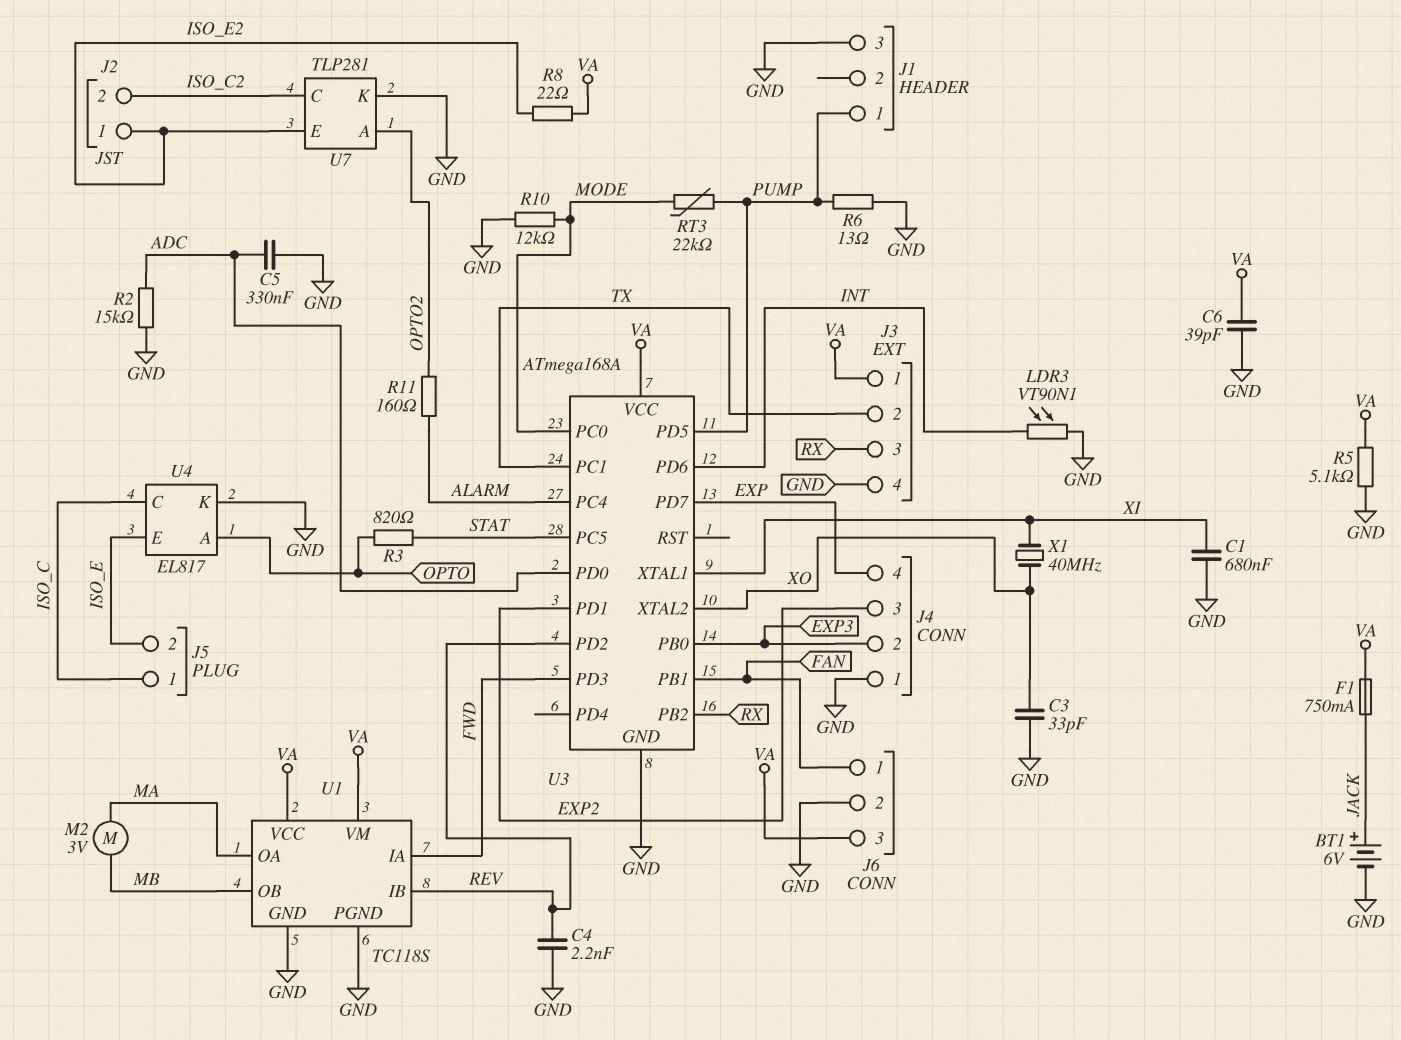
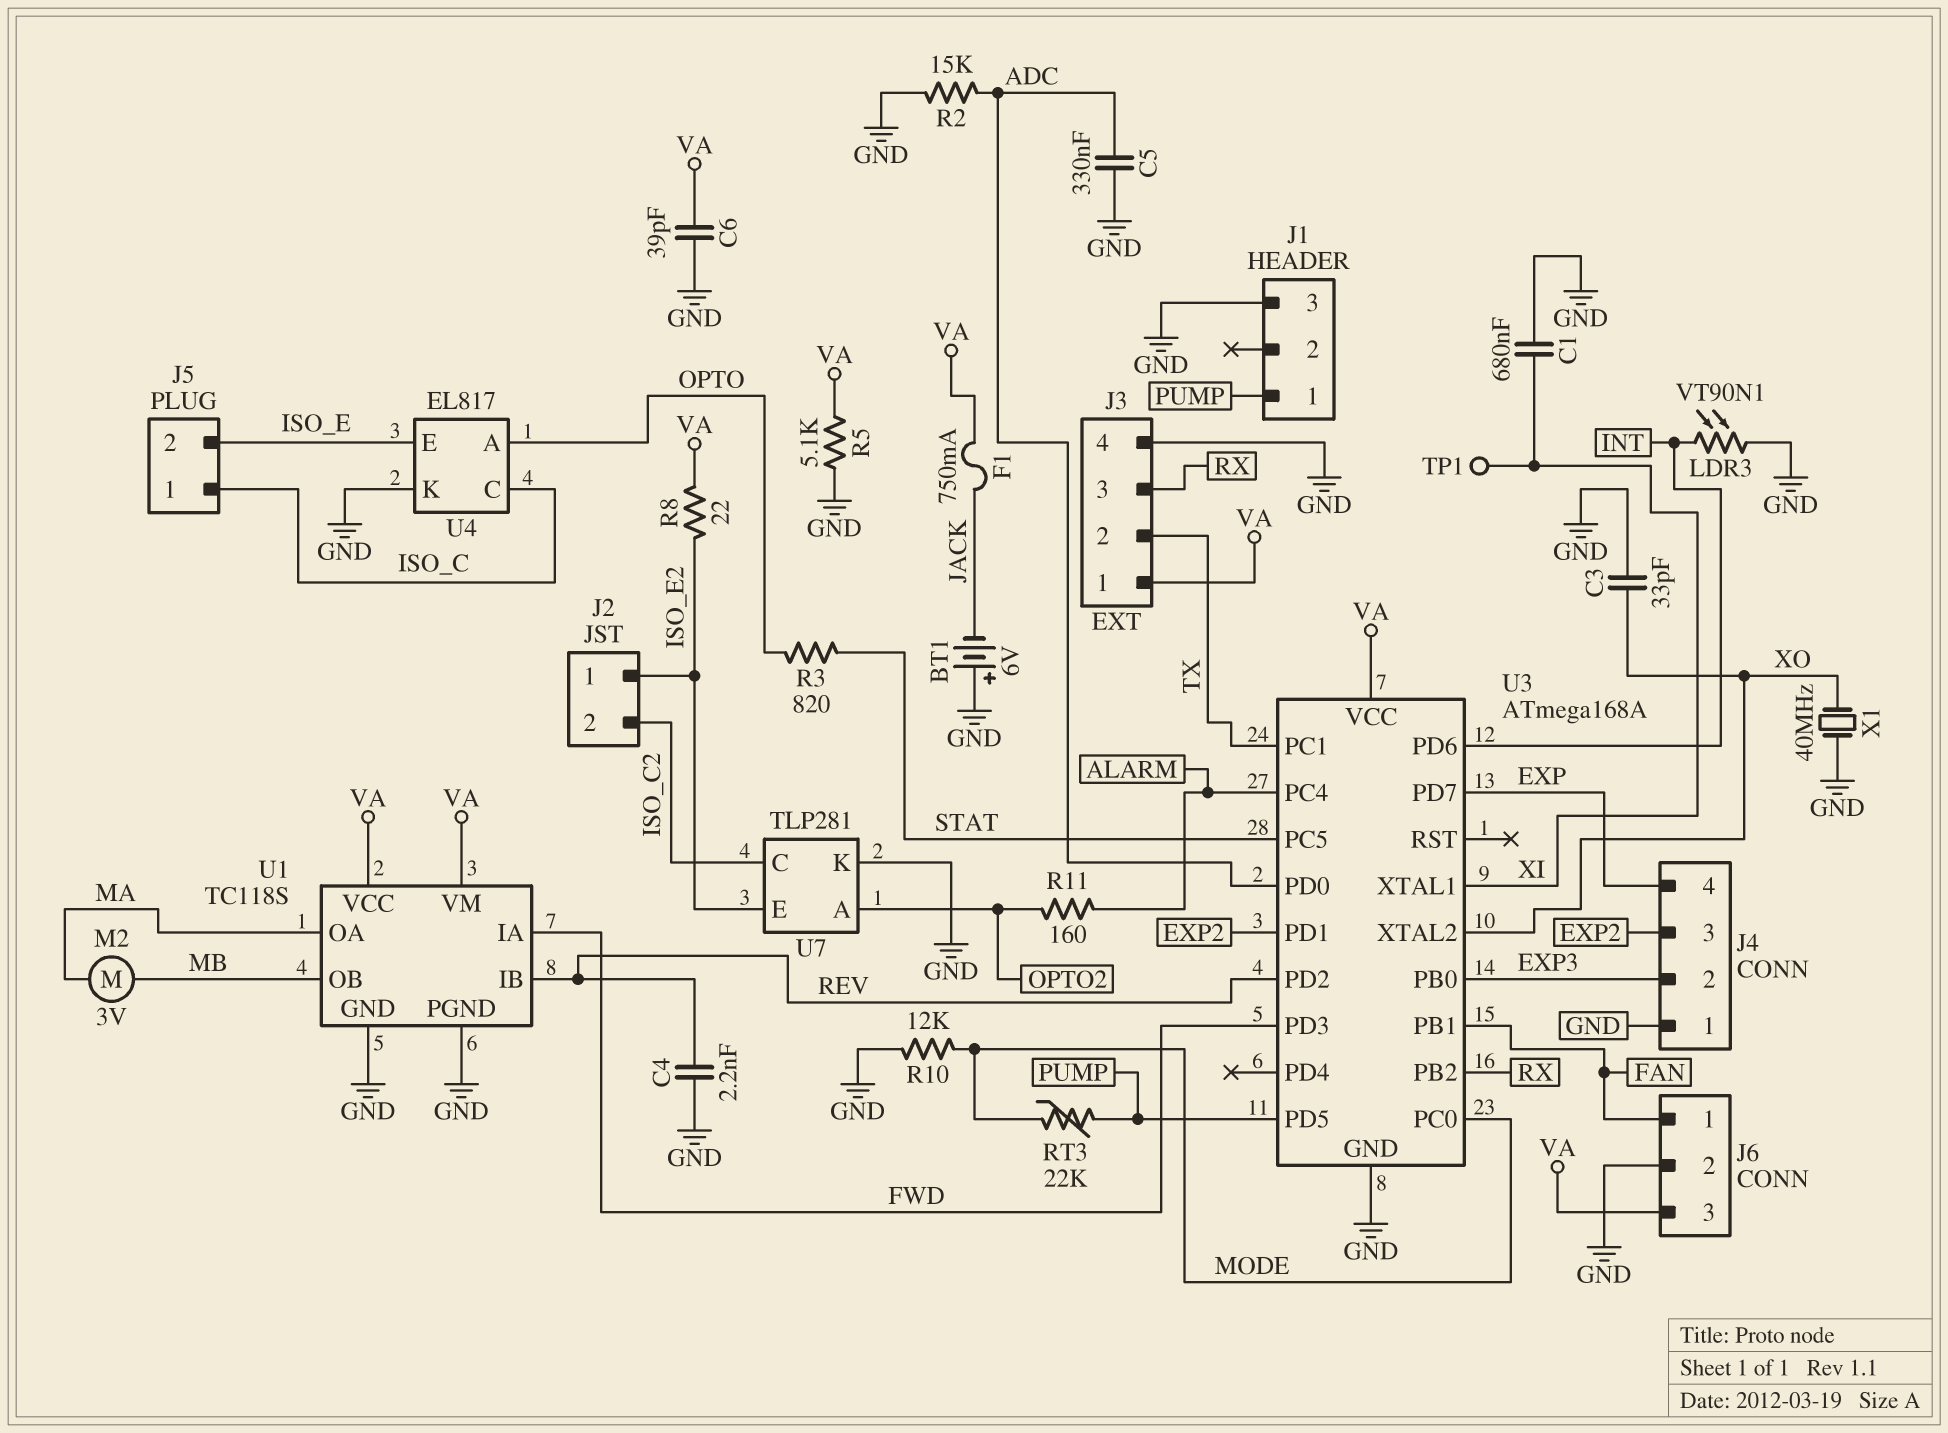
BT1: 6V (plus JACK, minus GND) -> 6V (plus GND, minus JACK)
R6: 13 (GND, PUMP) -> none
TP1: none -> test point (XI)
X1: 40MHz (XI, XO) -> 40MHz (GND, XO)

